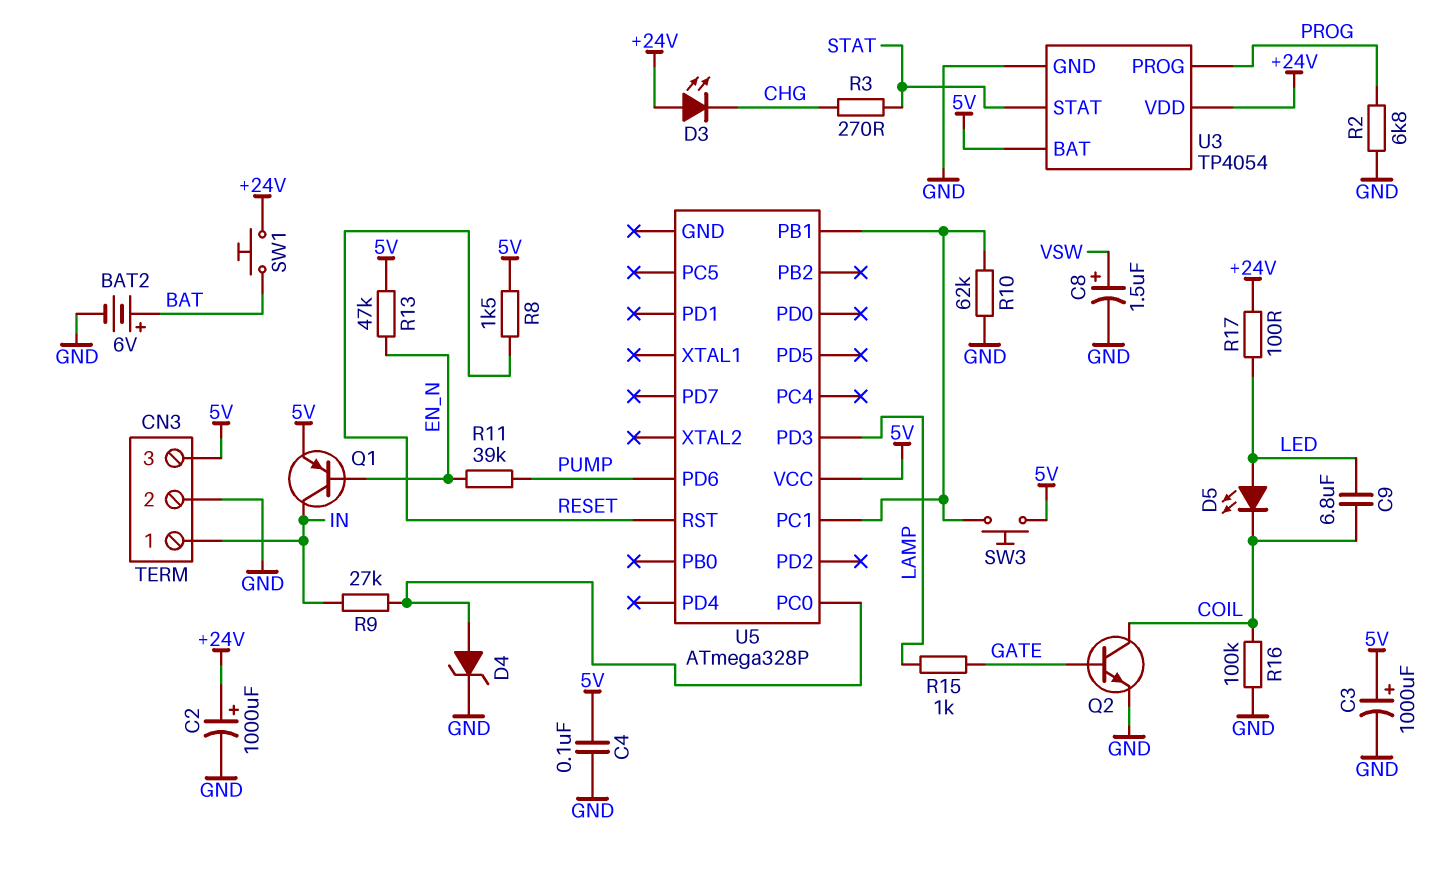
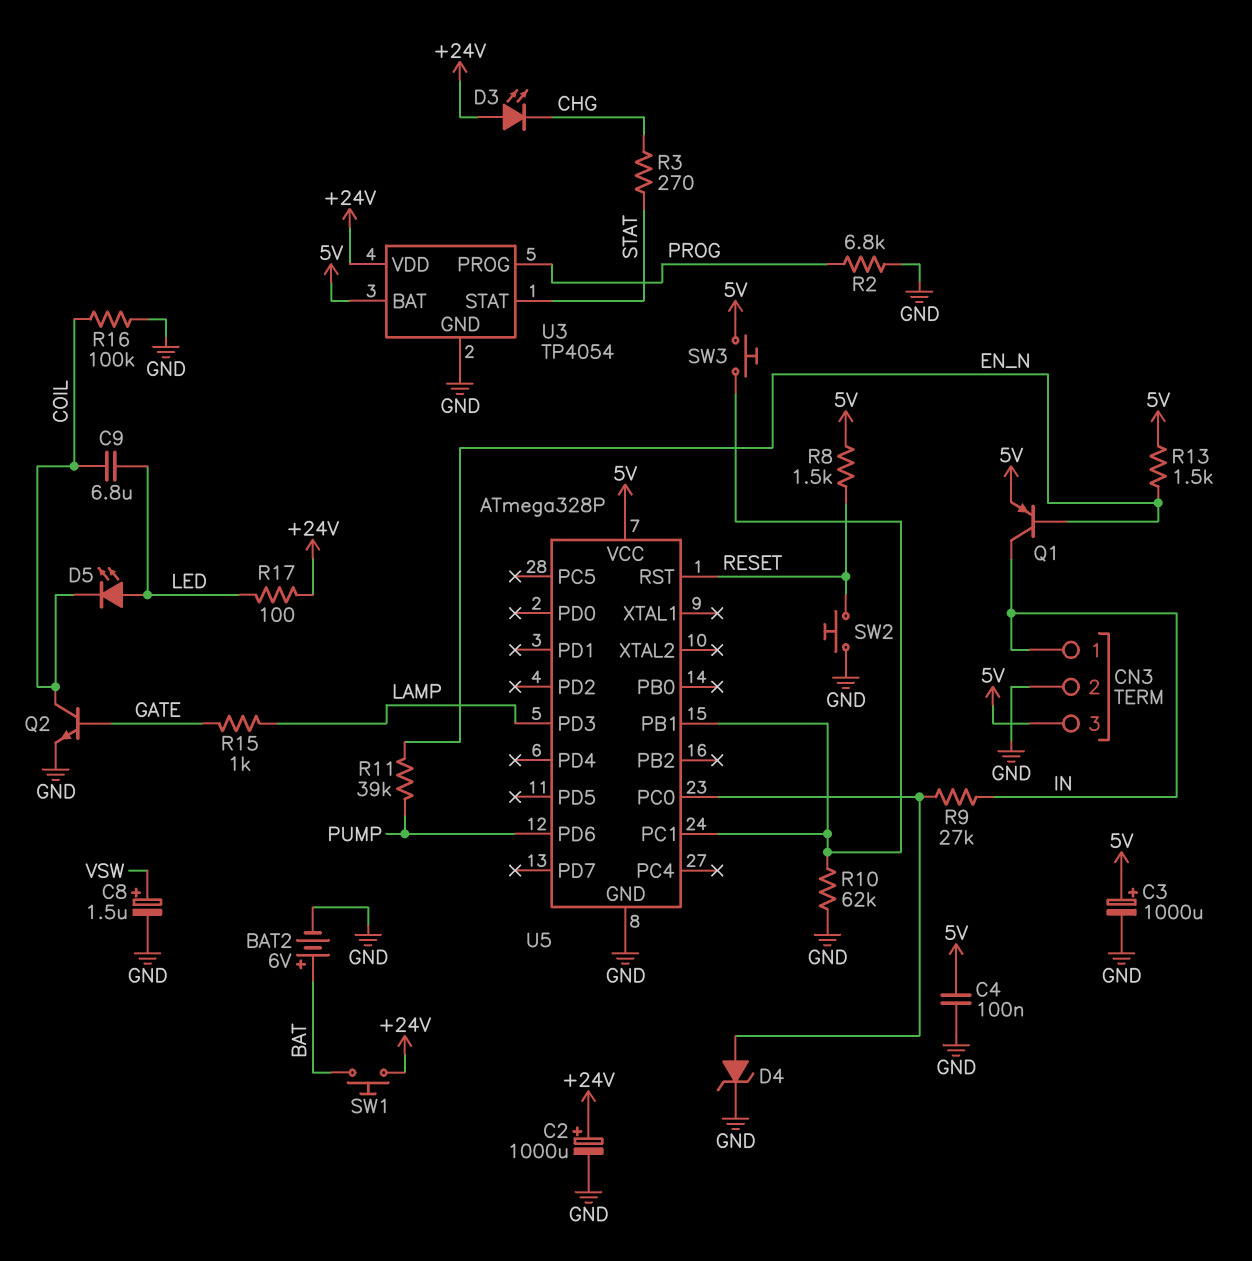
R13: 47k (5V, EN_N) -> 1.5k (5V, EN_N)
SW2: none -> button (GND, RESET)
U5 pin GND: none -> GND

